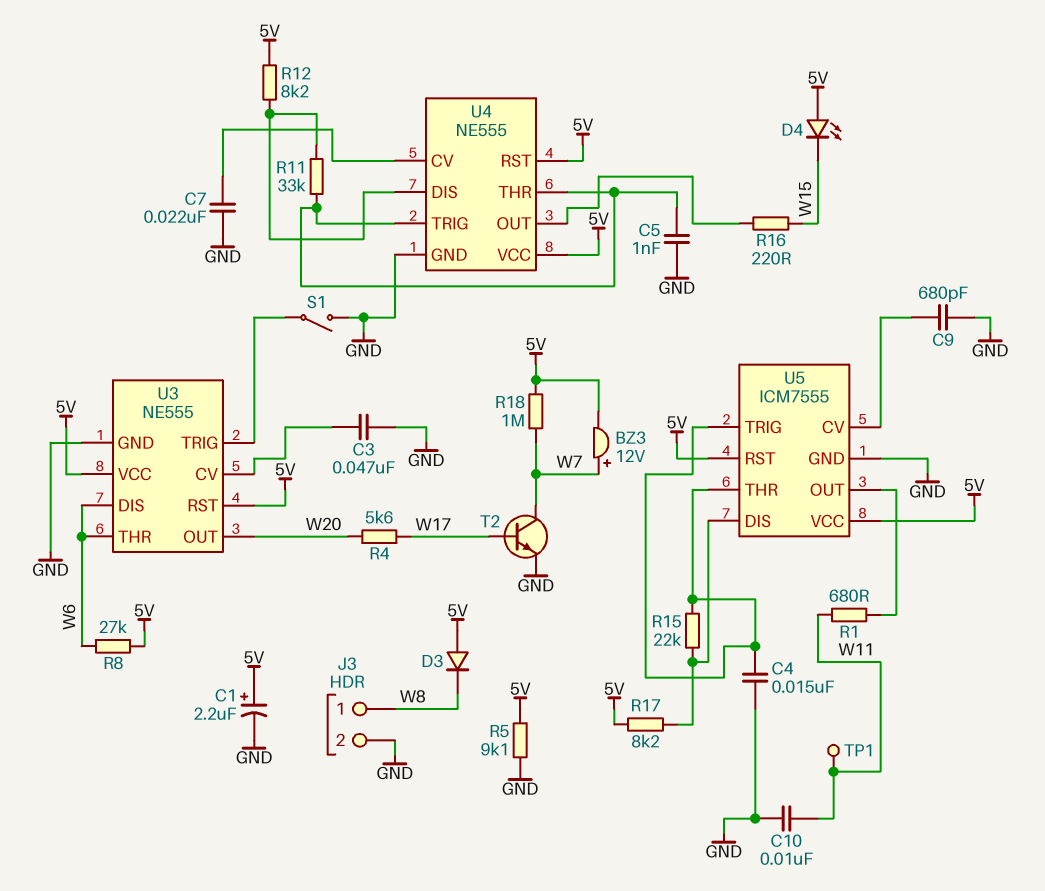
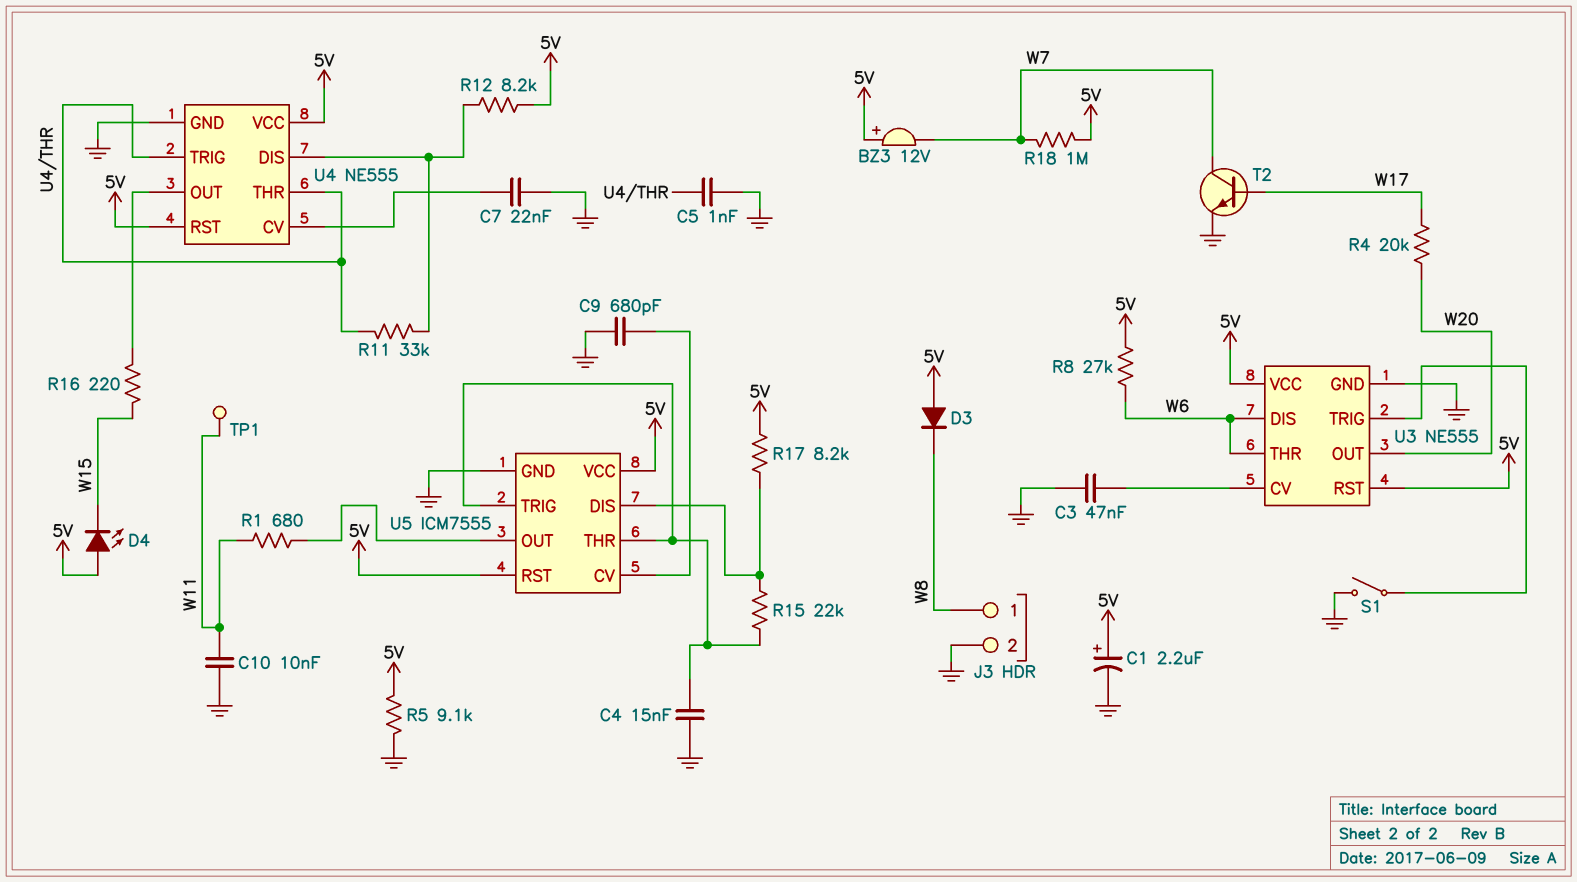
BZ3: buzzer 12V (plus W7, minus 5V) -> buzzer 12V (plus 5V, minus W7)
R4: 5.6k (W17, W20) -> 20k (W17, W20)

